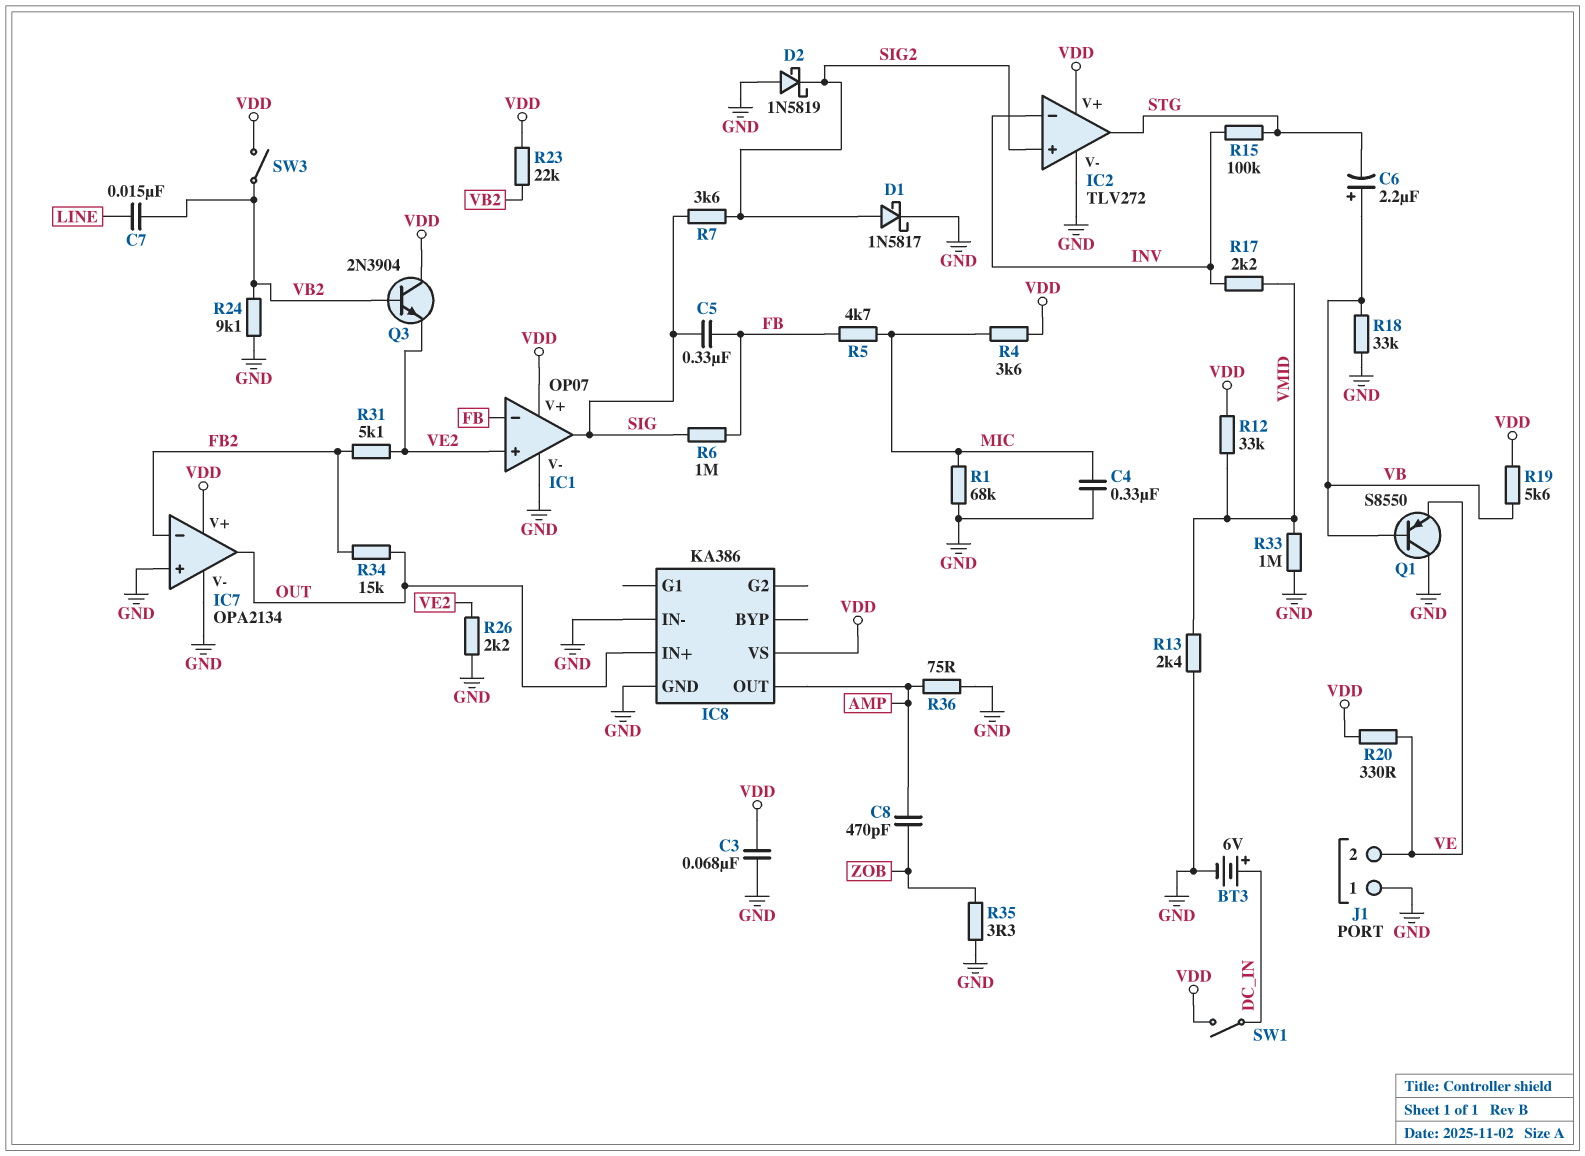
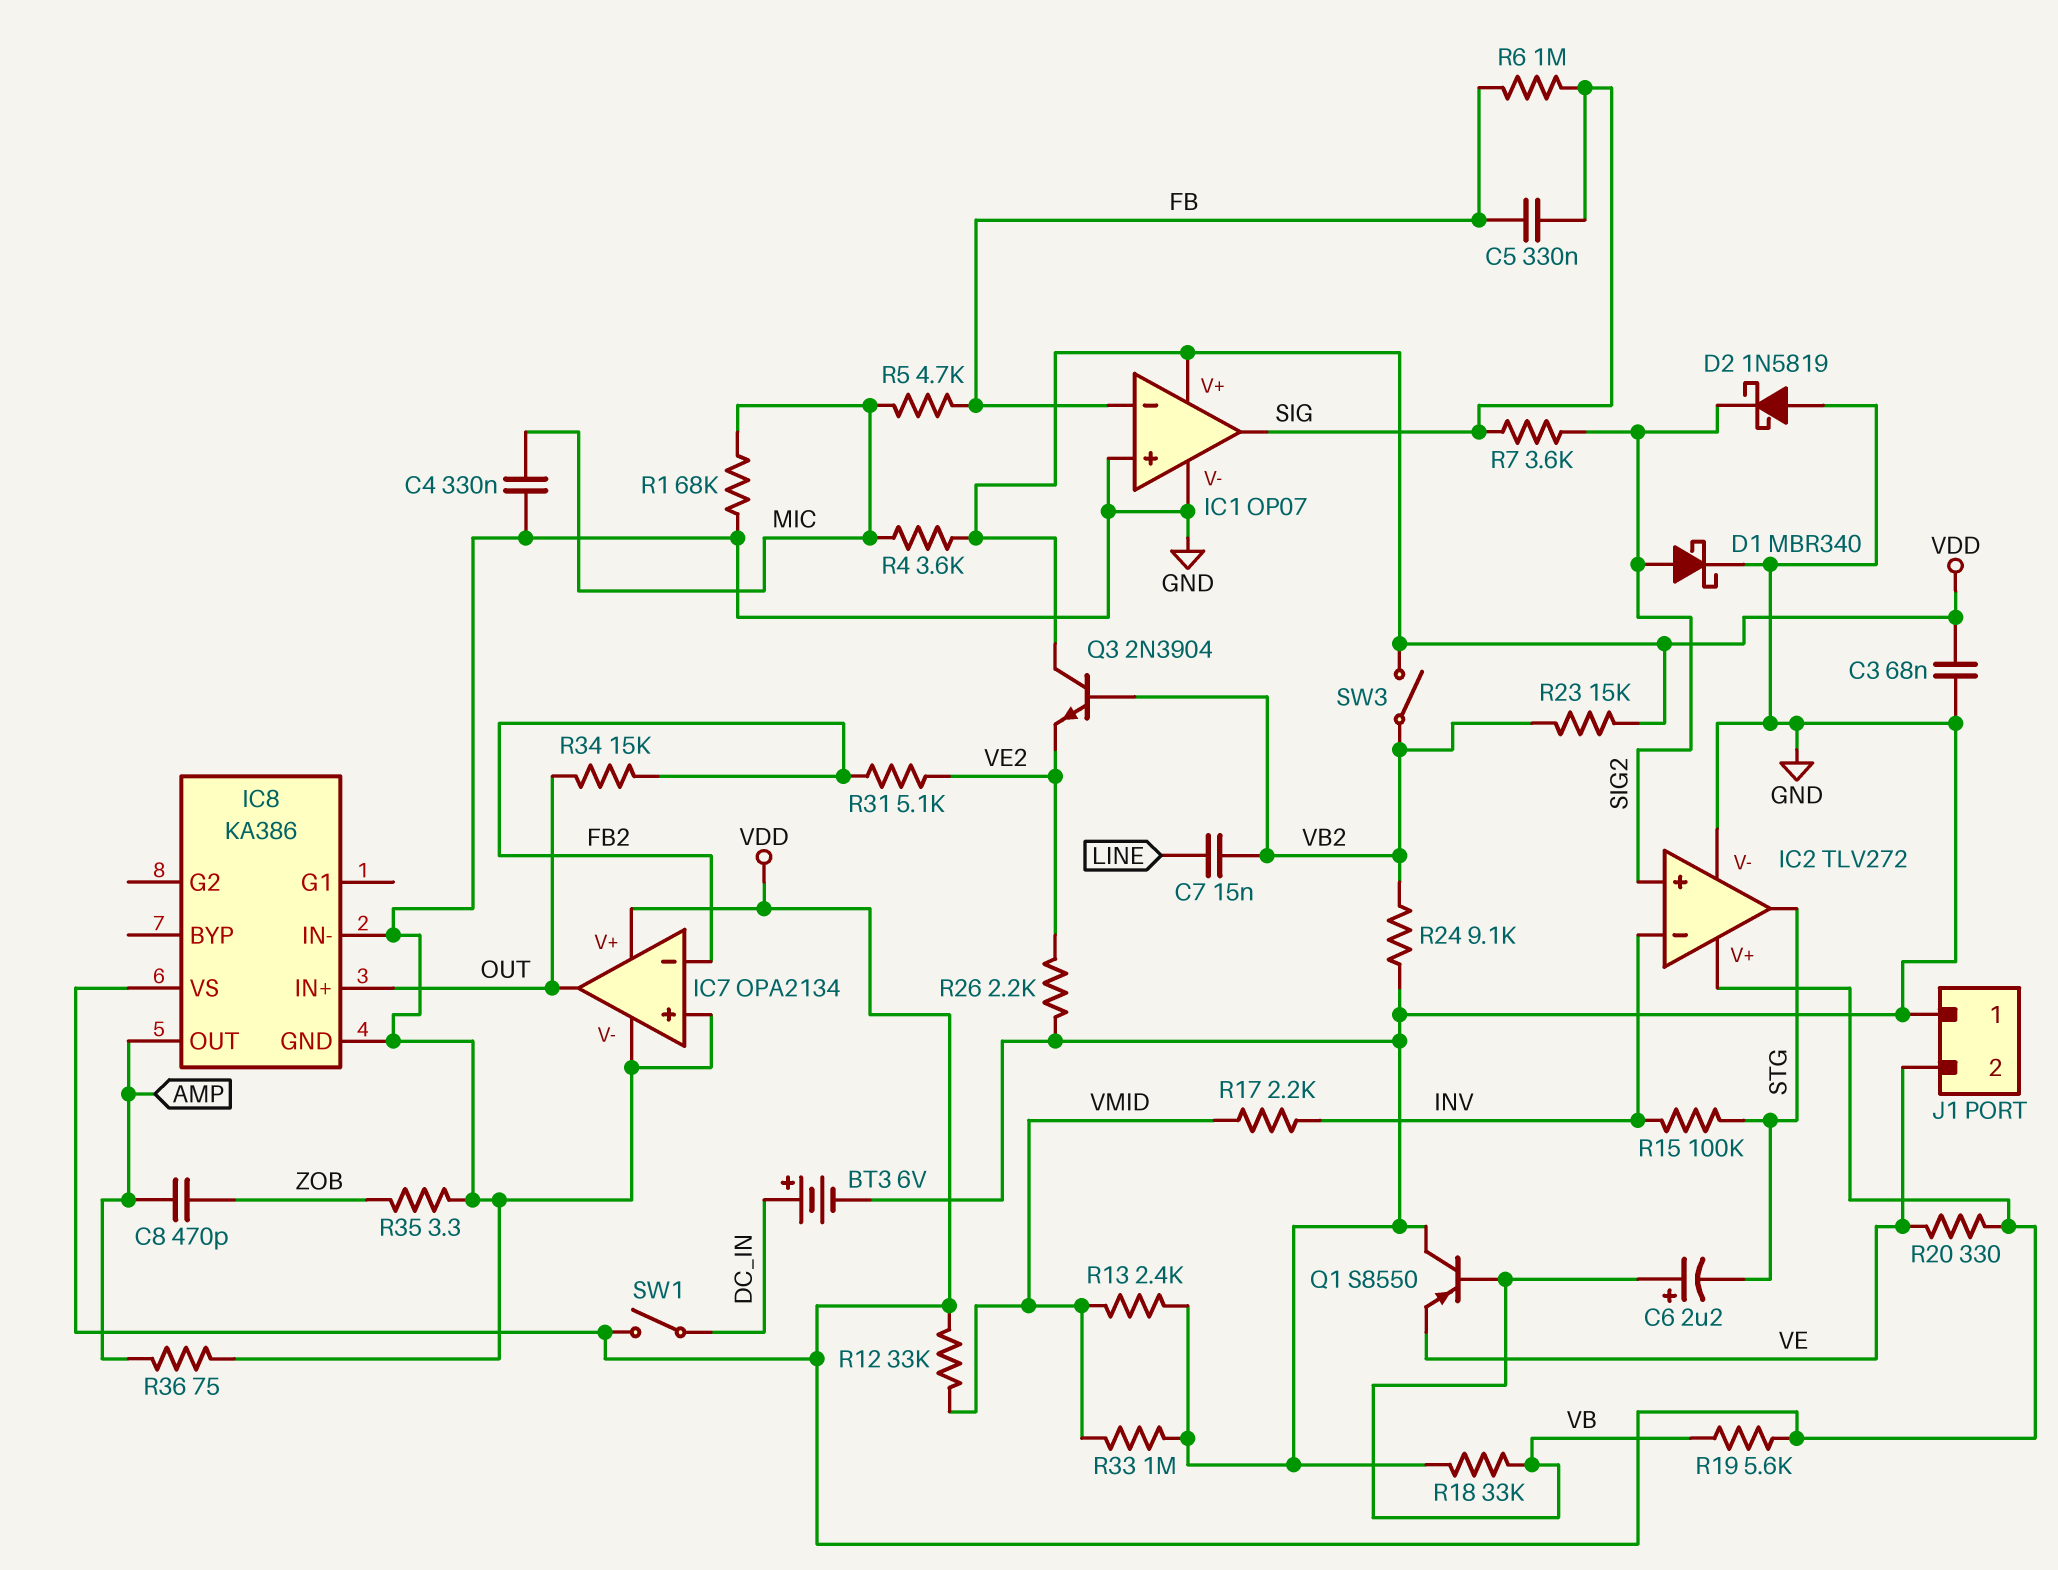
D1: schottky 1N5817 (A SIG2, K GND) -> schottky MBR340 (A SIG2, K GND)
IC1 pin in+: VE2 -> GND
R23: 22k (VB2, VDD) -> 15k (VB2, VDD)

